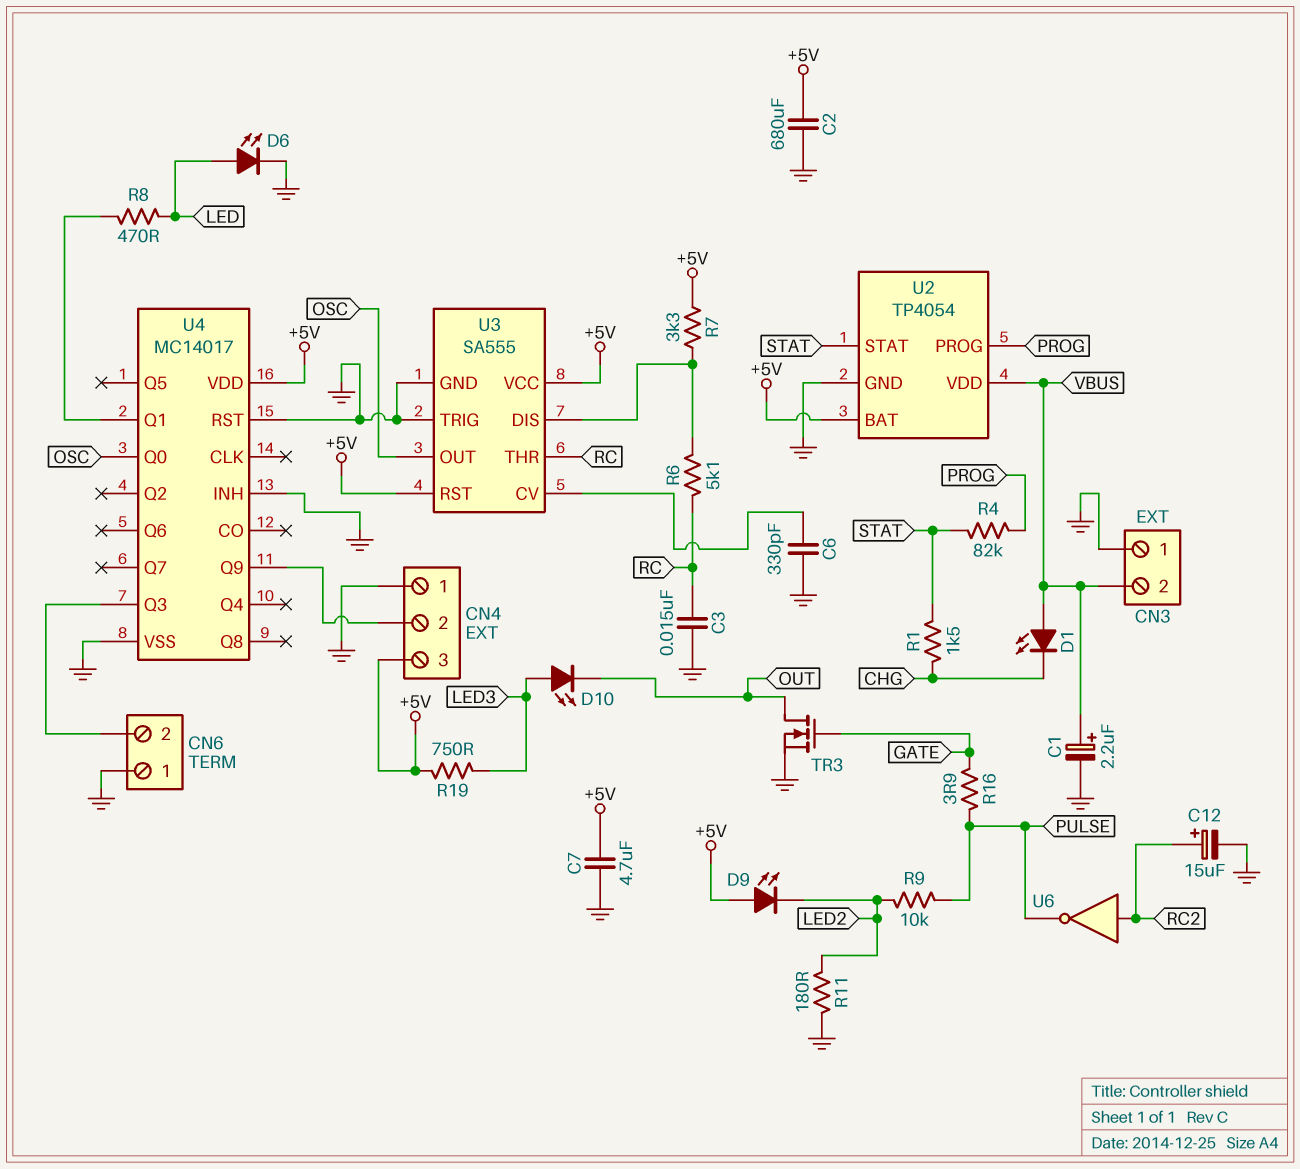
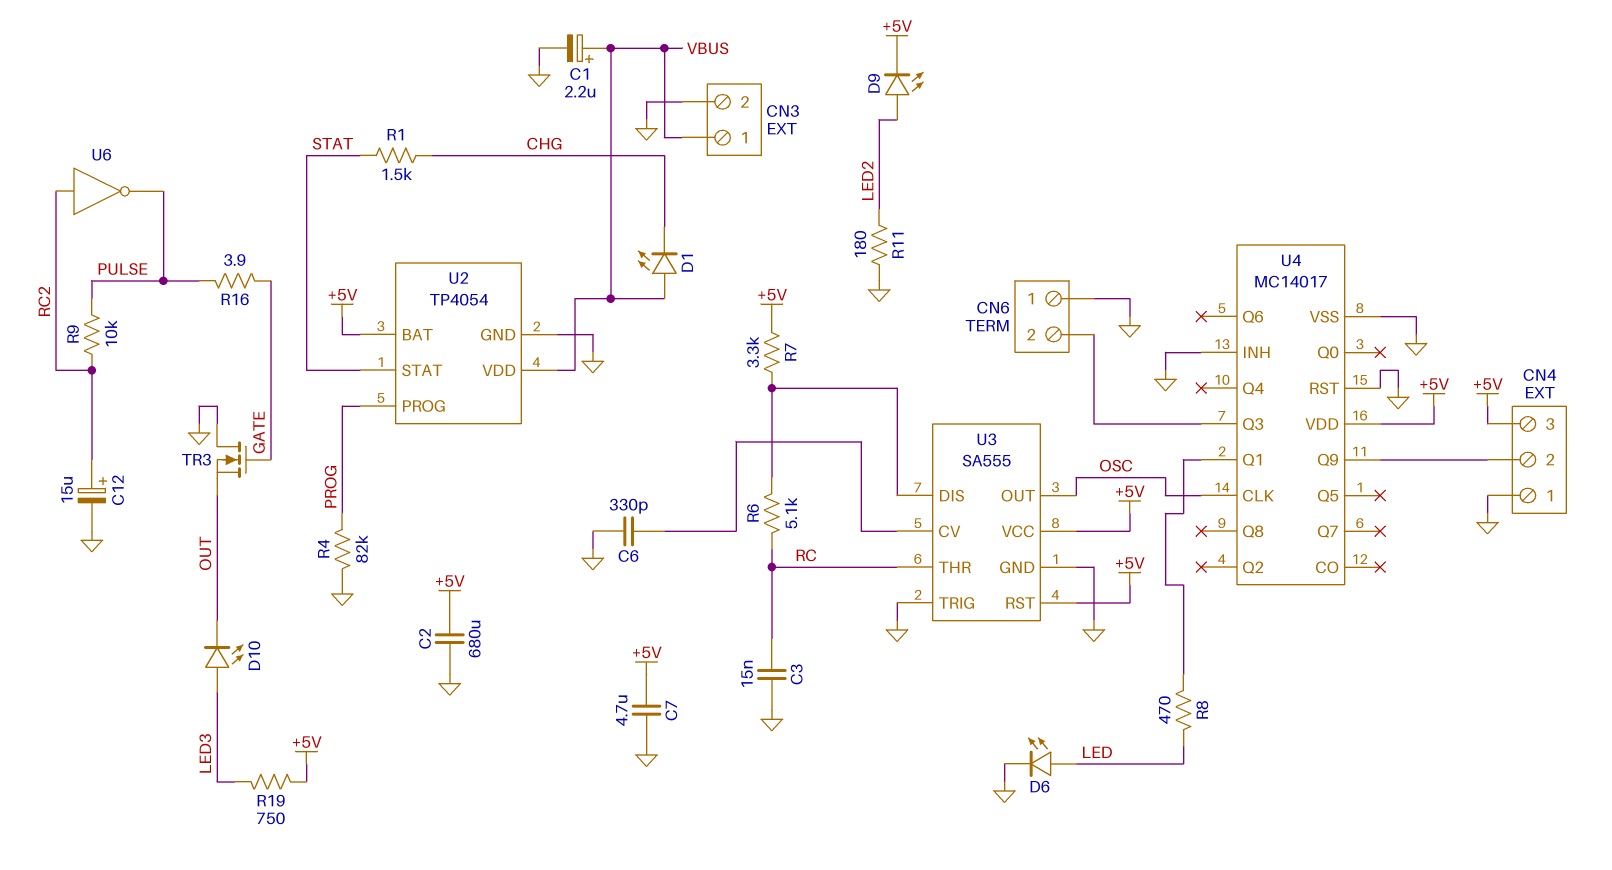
CN3 pin 1: GND -> VBUS
CN3 pin 2: VBUS -> GND
D9: LED (A +5V, K LED2) -> LED (A LED2, K +5V)
R4: 82k (PROG, STAT) -> 82k (GND, PROG)
R9: 10k (LED2, PULSE) -> 10k (PULSE, RC2)
TR3: NMOS (G GATE, D OUT, S GND) -> NMOS (G GATE, D GND, S OUT)
U4 pin CLK: none -> OSC
U4 pin Q0: OSC -> none

